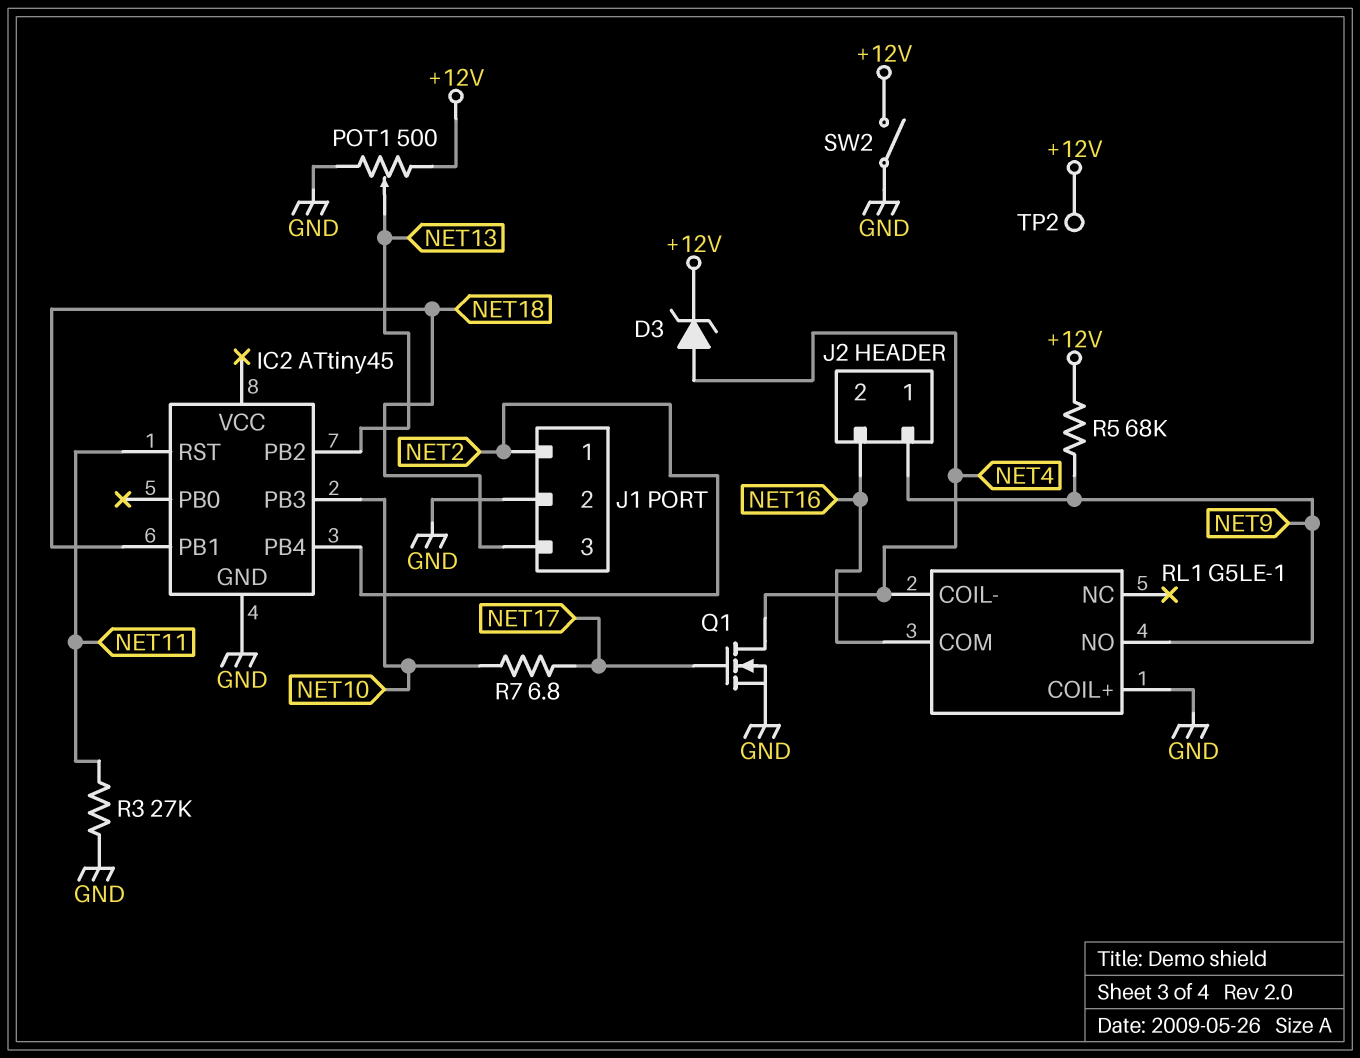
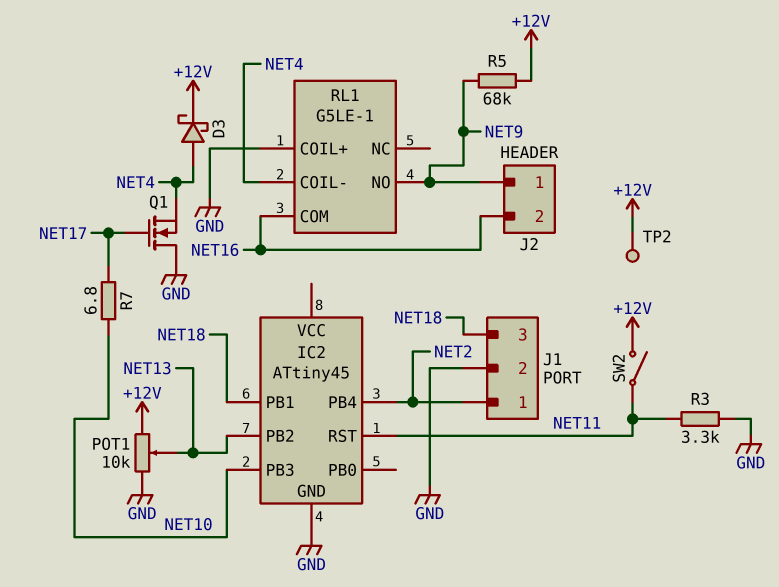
D3: zener (A NET4, K +12V) -> schottky (A NET4, K +12V)
POT1: 500 (+12V, GND, wiper NET13) -> 10k (+12V, GND, wiper NET13)
Q1: NMOS (G NET17, D NET4, S GND) -> NMOS (G NET17, D GND, S NET4)
R3: 27k (GND, NET11) -> 3.3k (GND, NET11)
SW2: switch (+12V, GND) -> switch (+12V, NET11)

